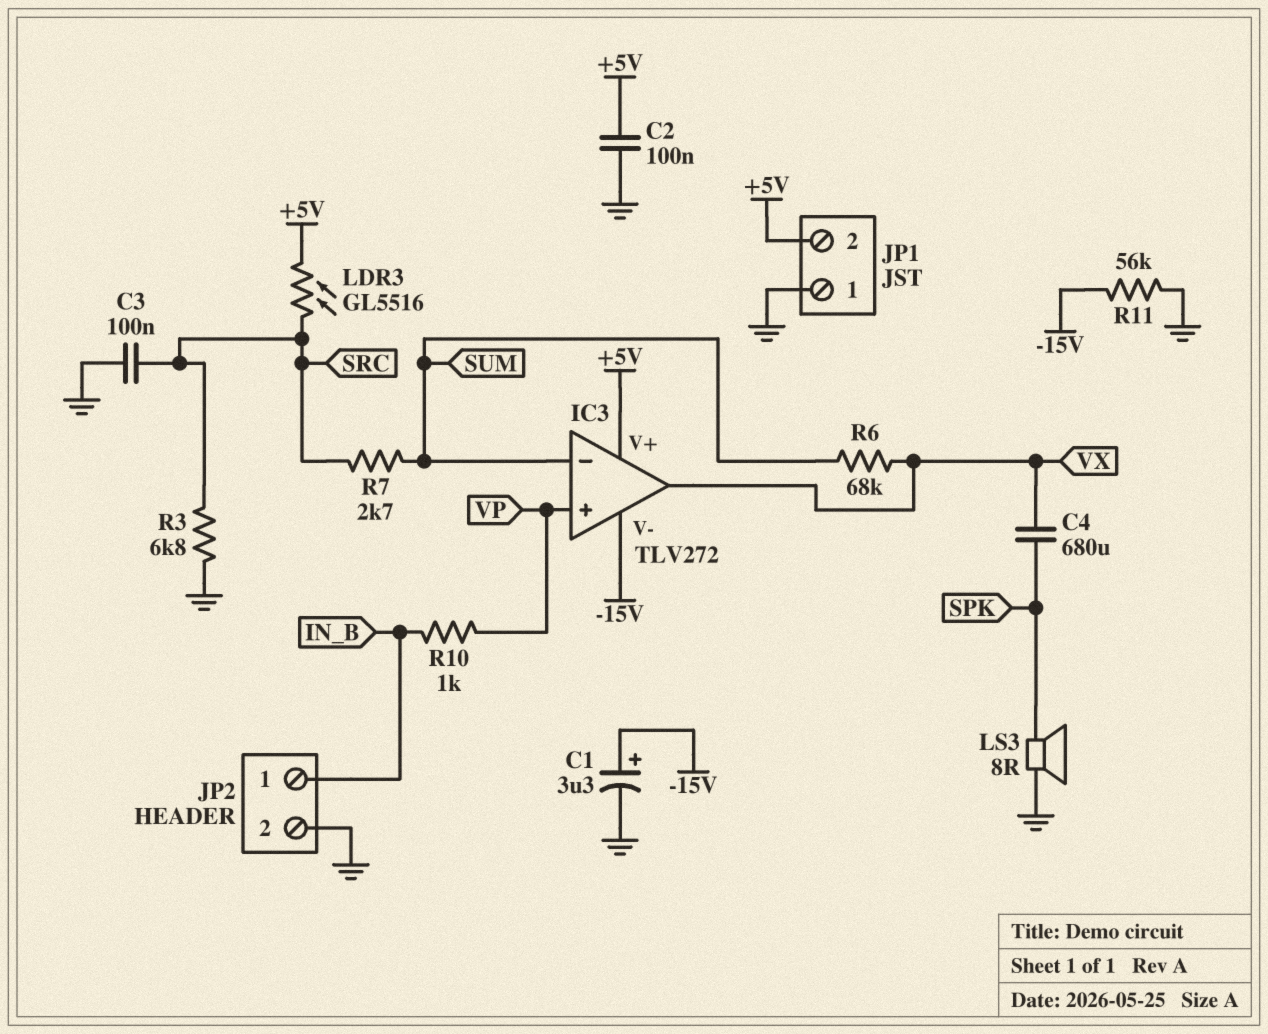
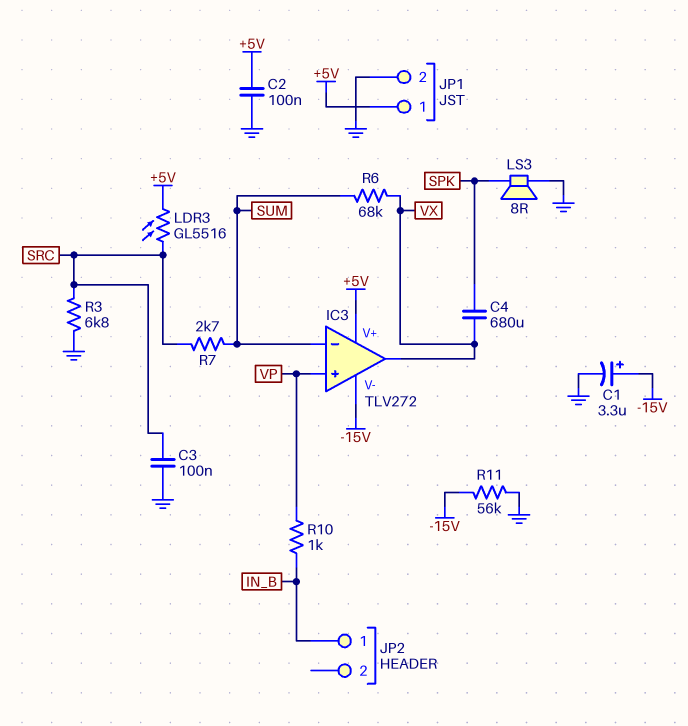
JP1 pin 1: GND -> +5V
JP1 pin 2: +5V -> GND
JP2 pin 2: GND -> none

